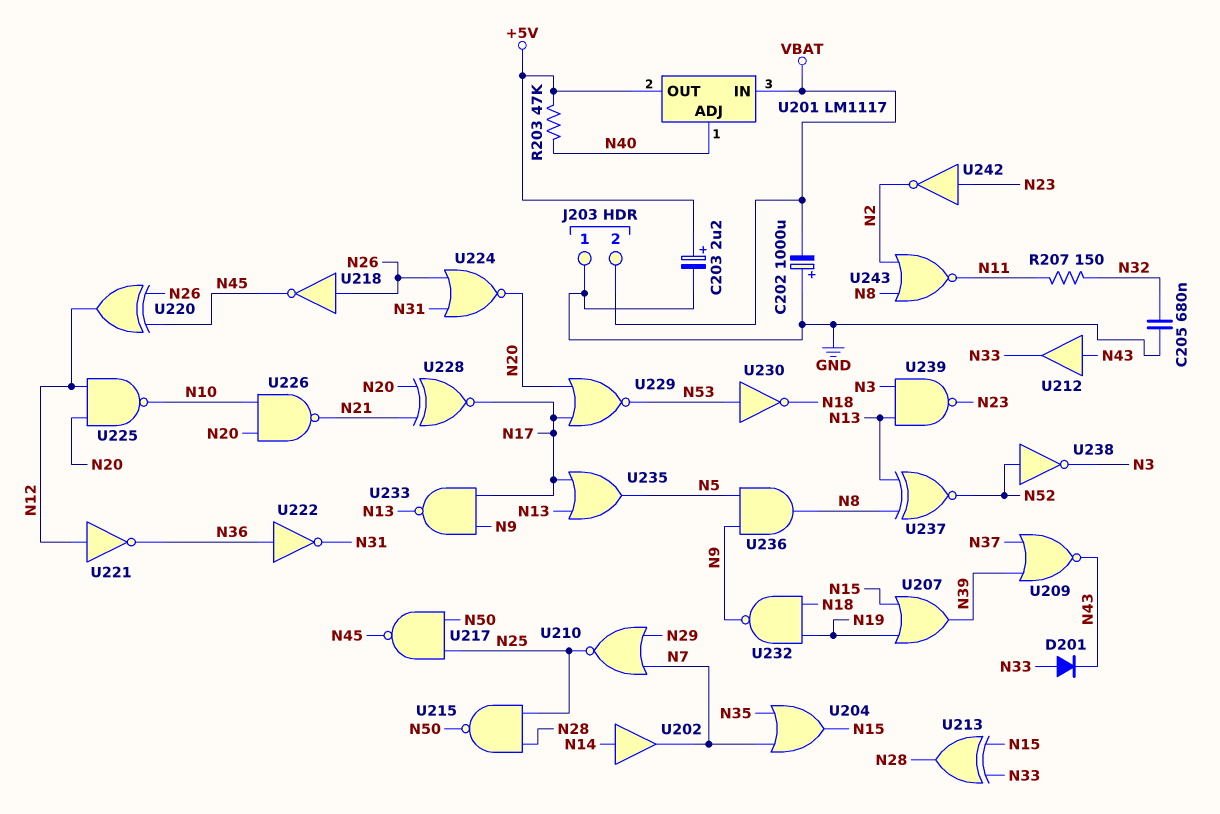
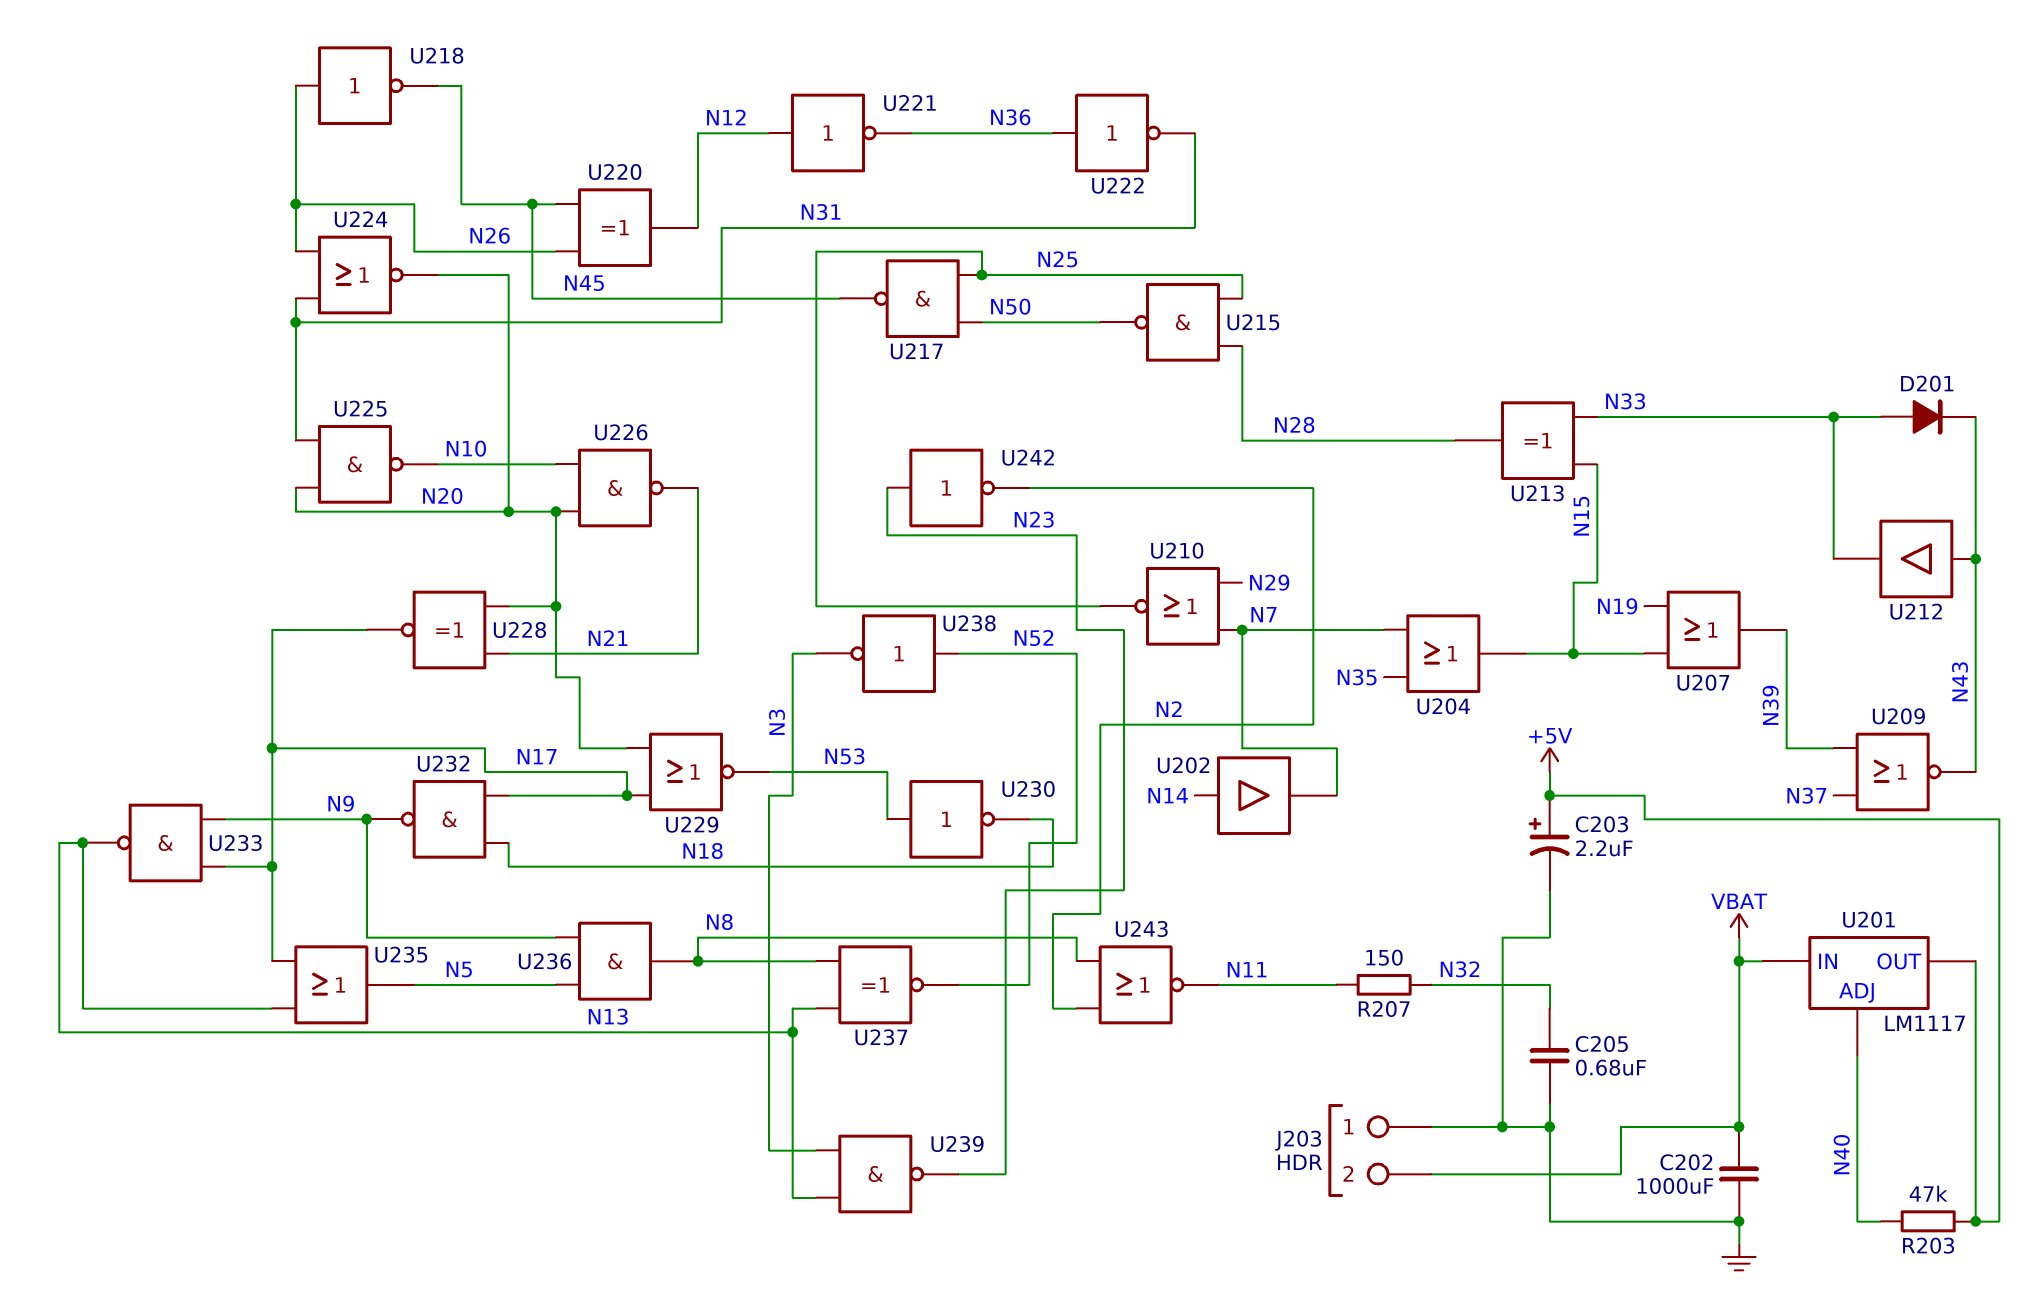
C202: 1000uF (plus GND, minus VBAT) -> 1000uF (GND, VBAT)
U225: NAND (in N12, in N20, out N10) -> NAND (in N20, in N31, out N10)
U232: NAND (in N18, in N19, out N9) -> NAND (in N17, in N18, out N9)

